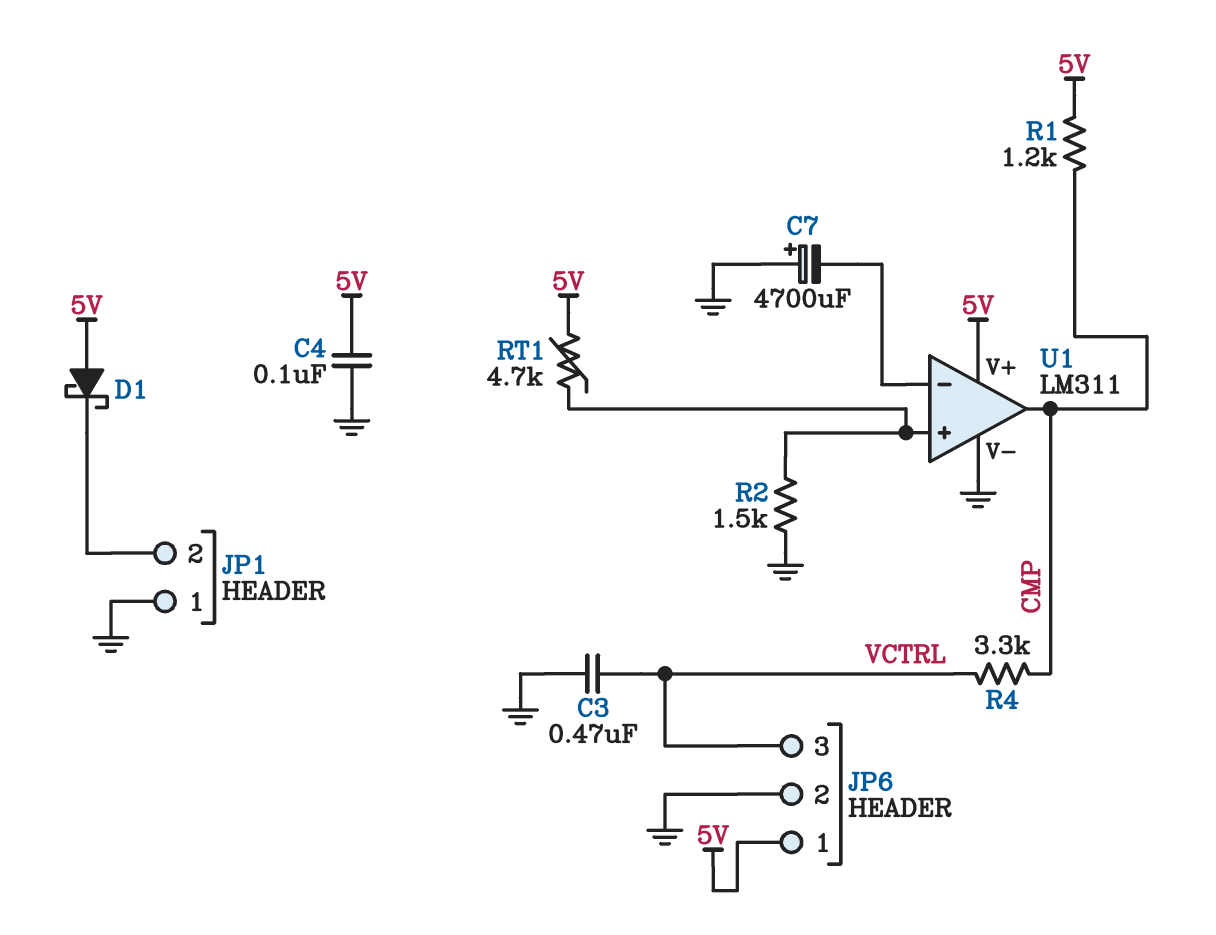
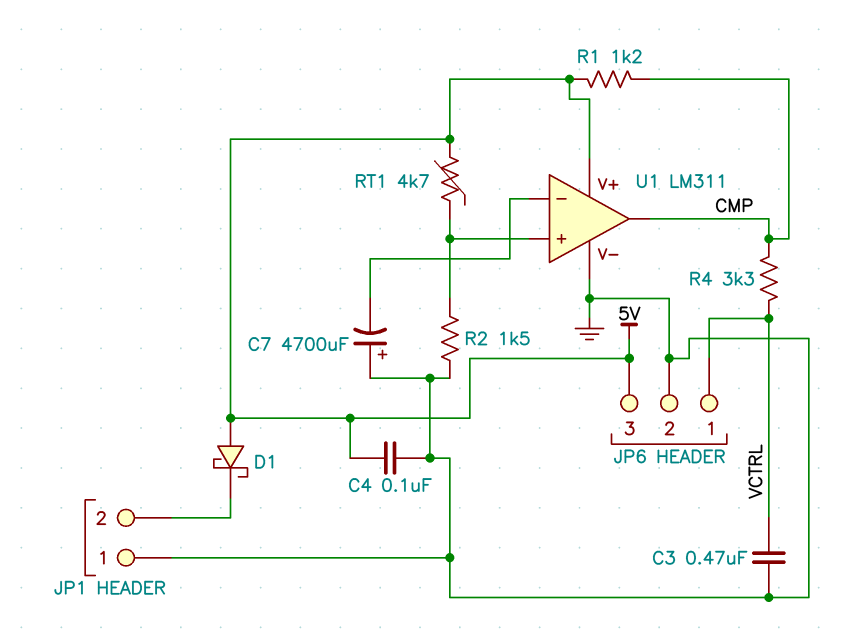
JP6 pin 1: 5V -> VCTRL
JP6 pin 3: VCTRL -> 5V

